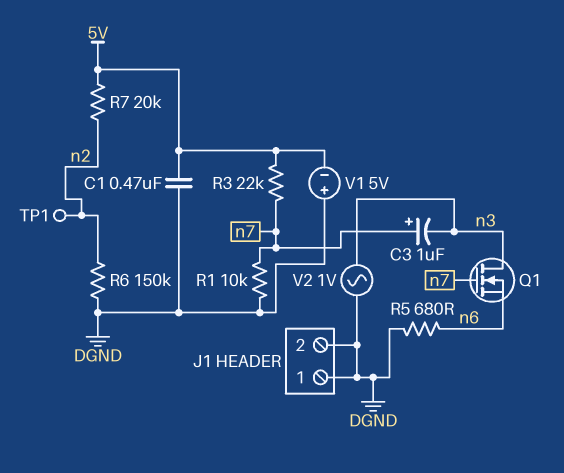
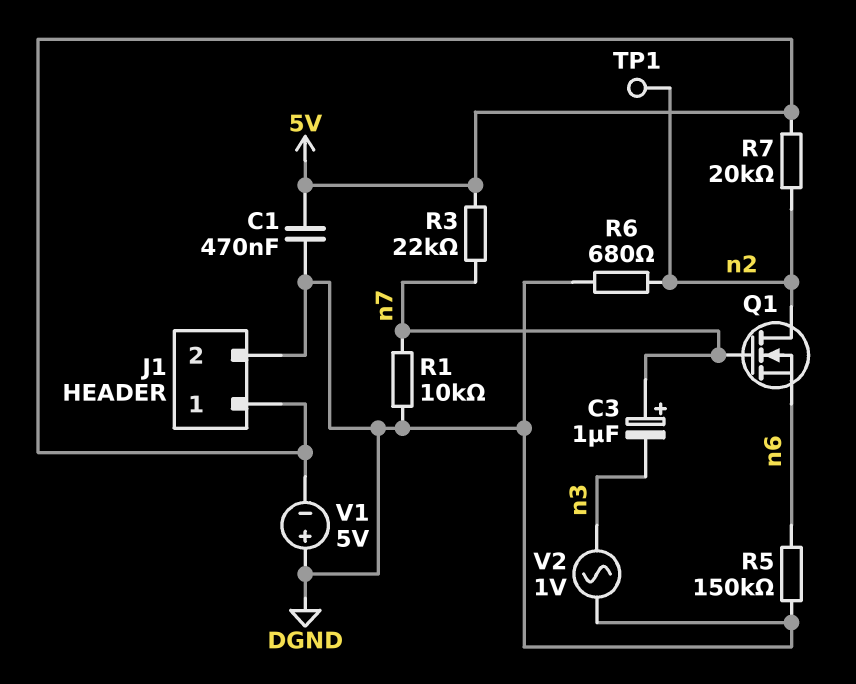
J1 pin 1: DGND -> 5V
Q1: NMOS (G n7, D n3, S n6) -> NMOS (G n7, D n2, S n6)
R5: 680 (DGND, n6) -> 150k (DGND, n6)
R6: 150k (DGND, n2) -> 680 (DGND, n2)

